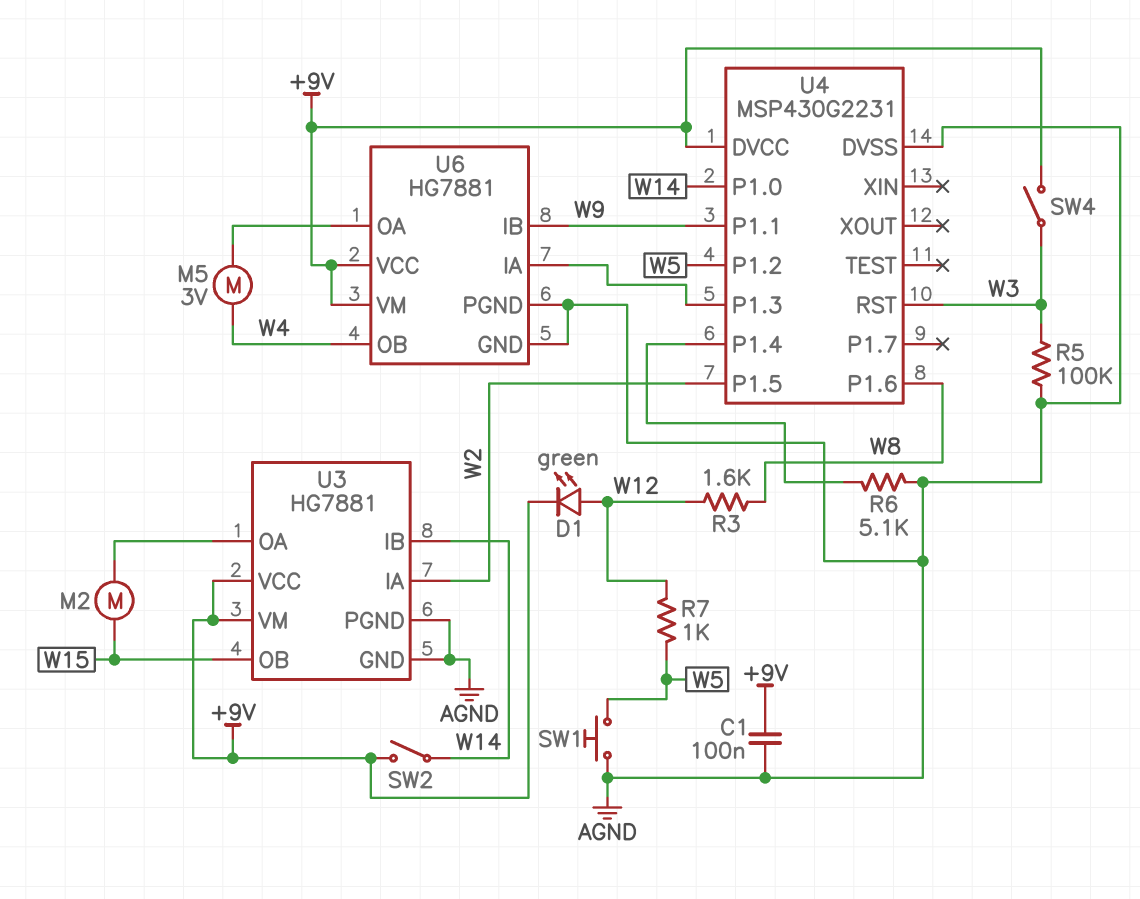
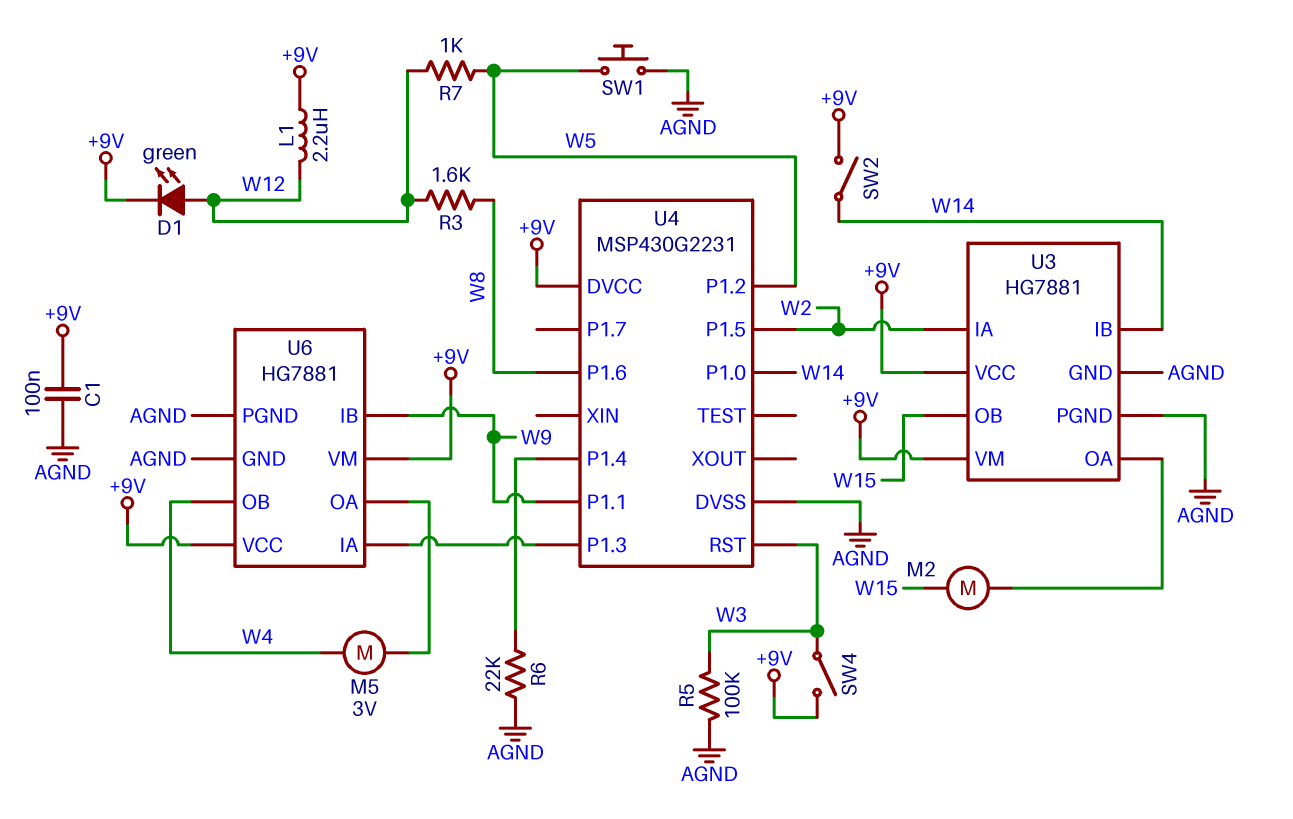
L1: none -> 2.2uH (+9V, W12)
R6: 5.1k (AGND, U4/P1.4) -> 22k (AGND, U4/P1.4)

